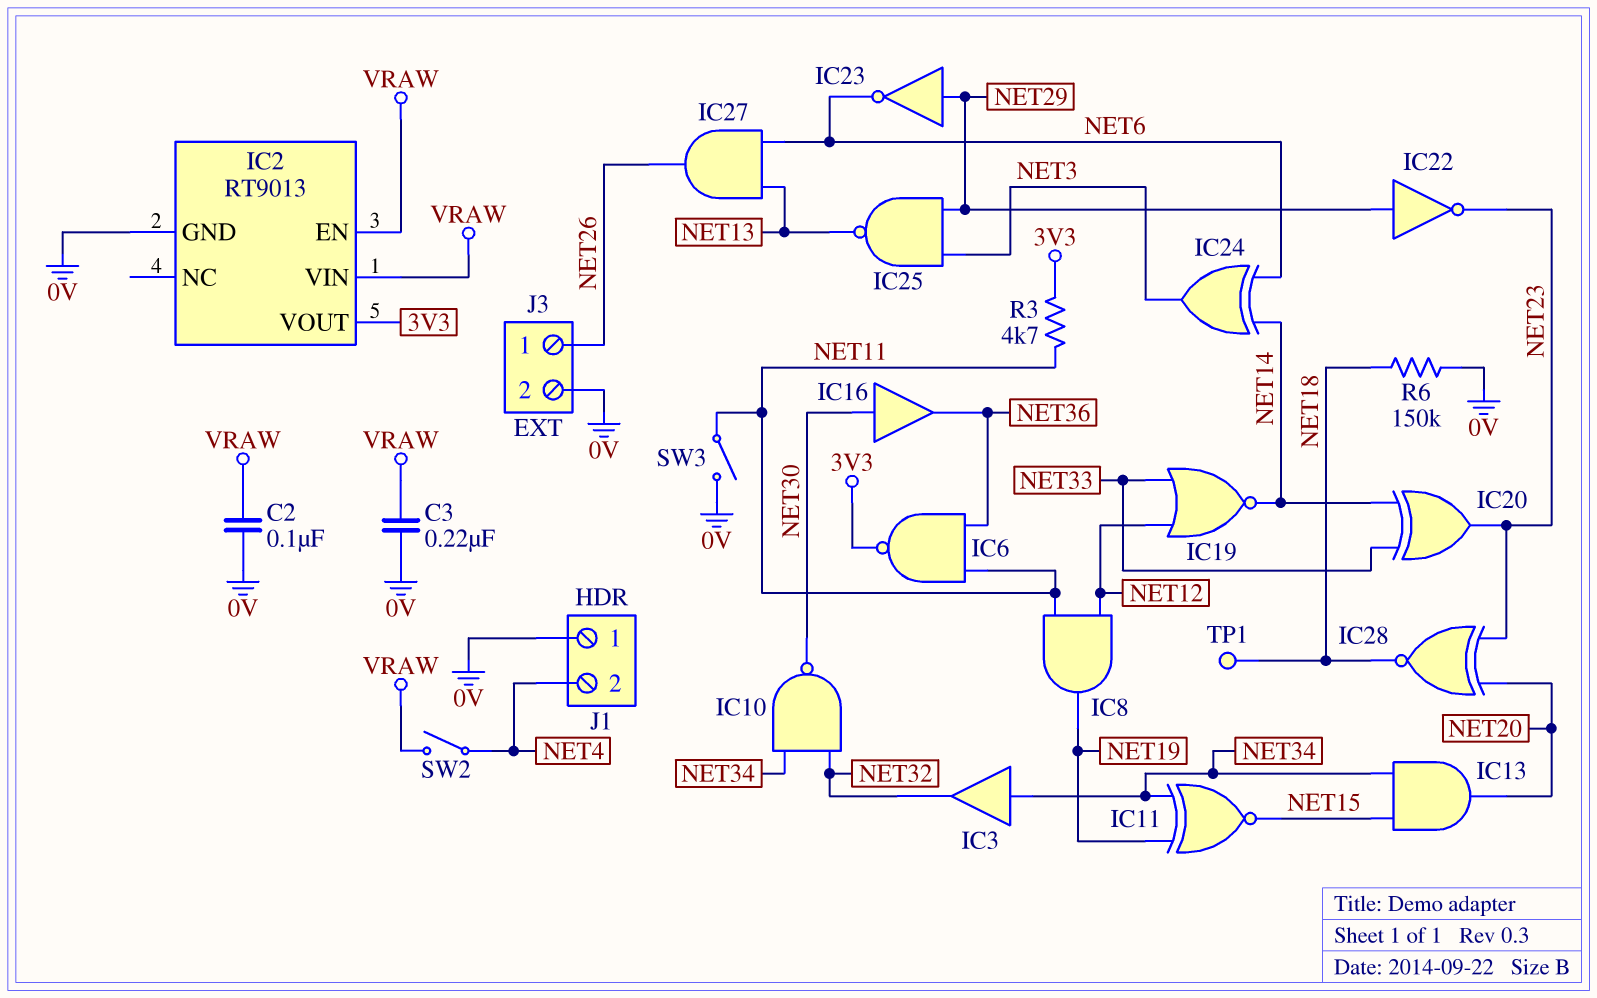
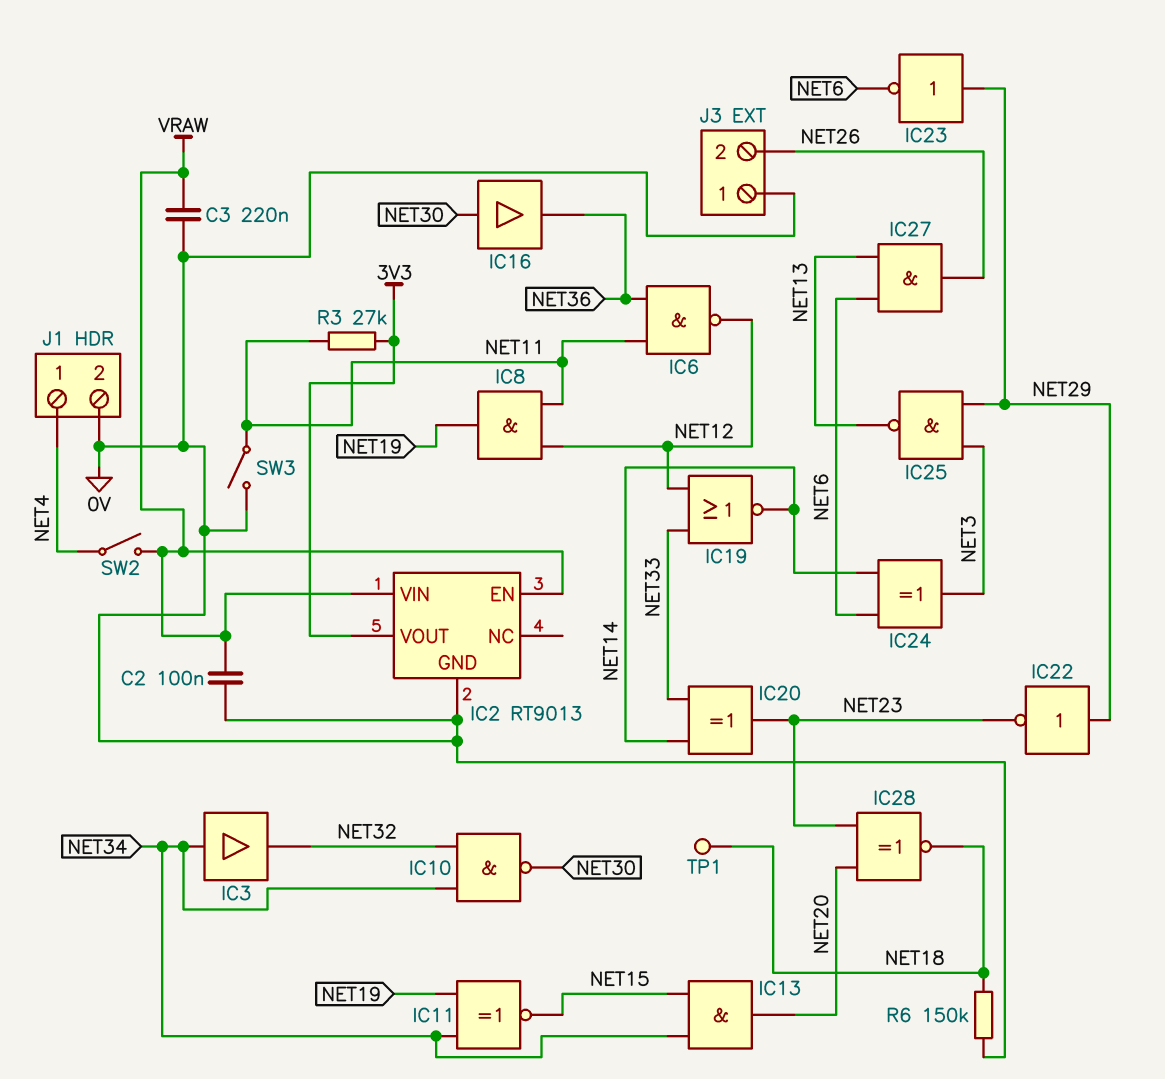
IC6: NAND (in NET11, in NET36, out 3V3) -> NAND (in NET11, in NET36, out NET12)
J1 pin 1: 0V -> NET4
J1 pin 2: NET4 -> 0V
J3 pin 1: NET26 -> 0V
J3 pin 2: 0V -> NET26
R3: 4.7k (3V3, NET11) -> 27k (3V3, NET11)

